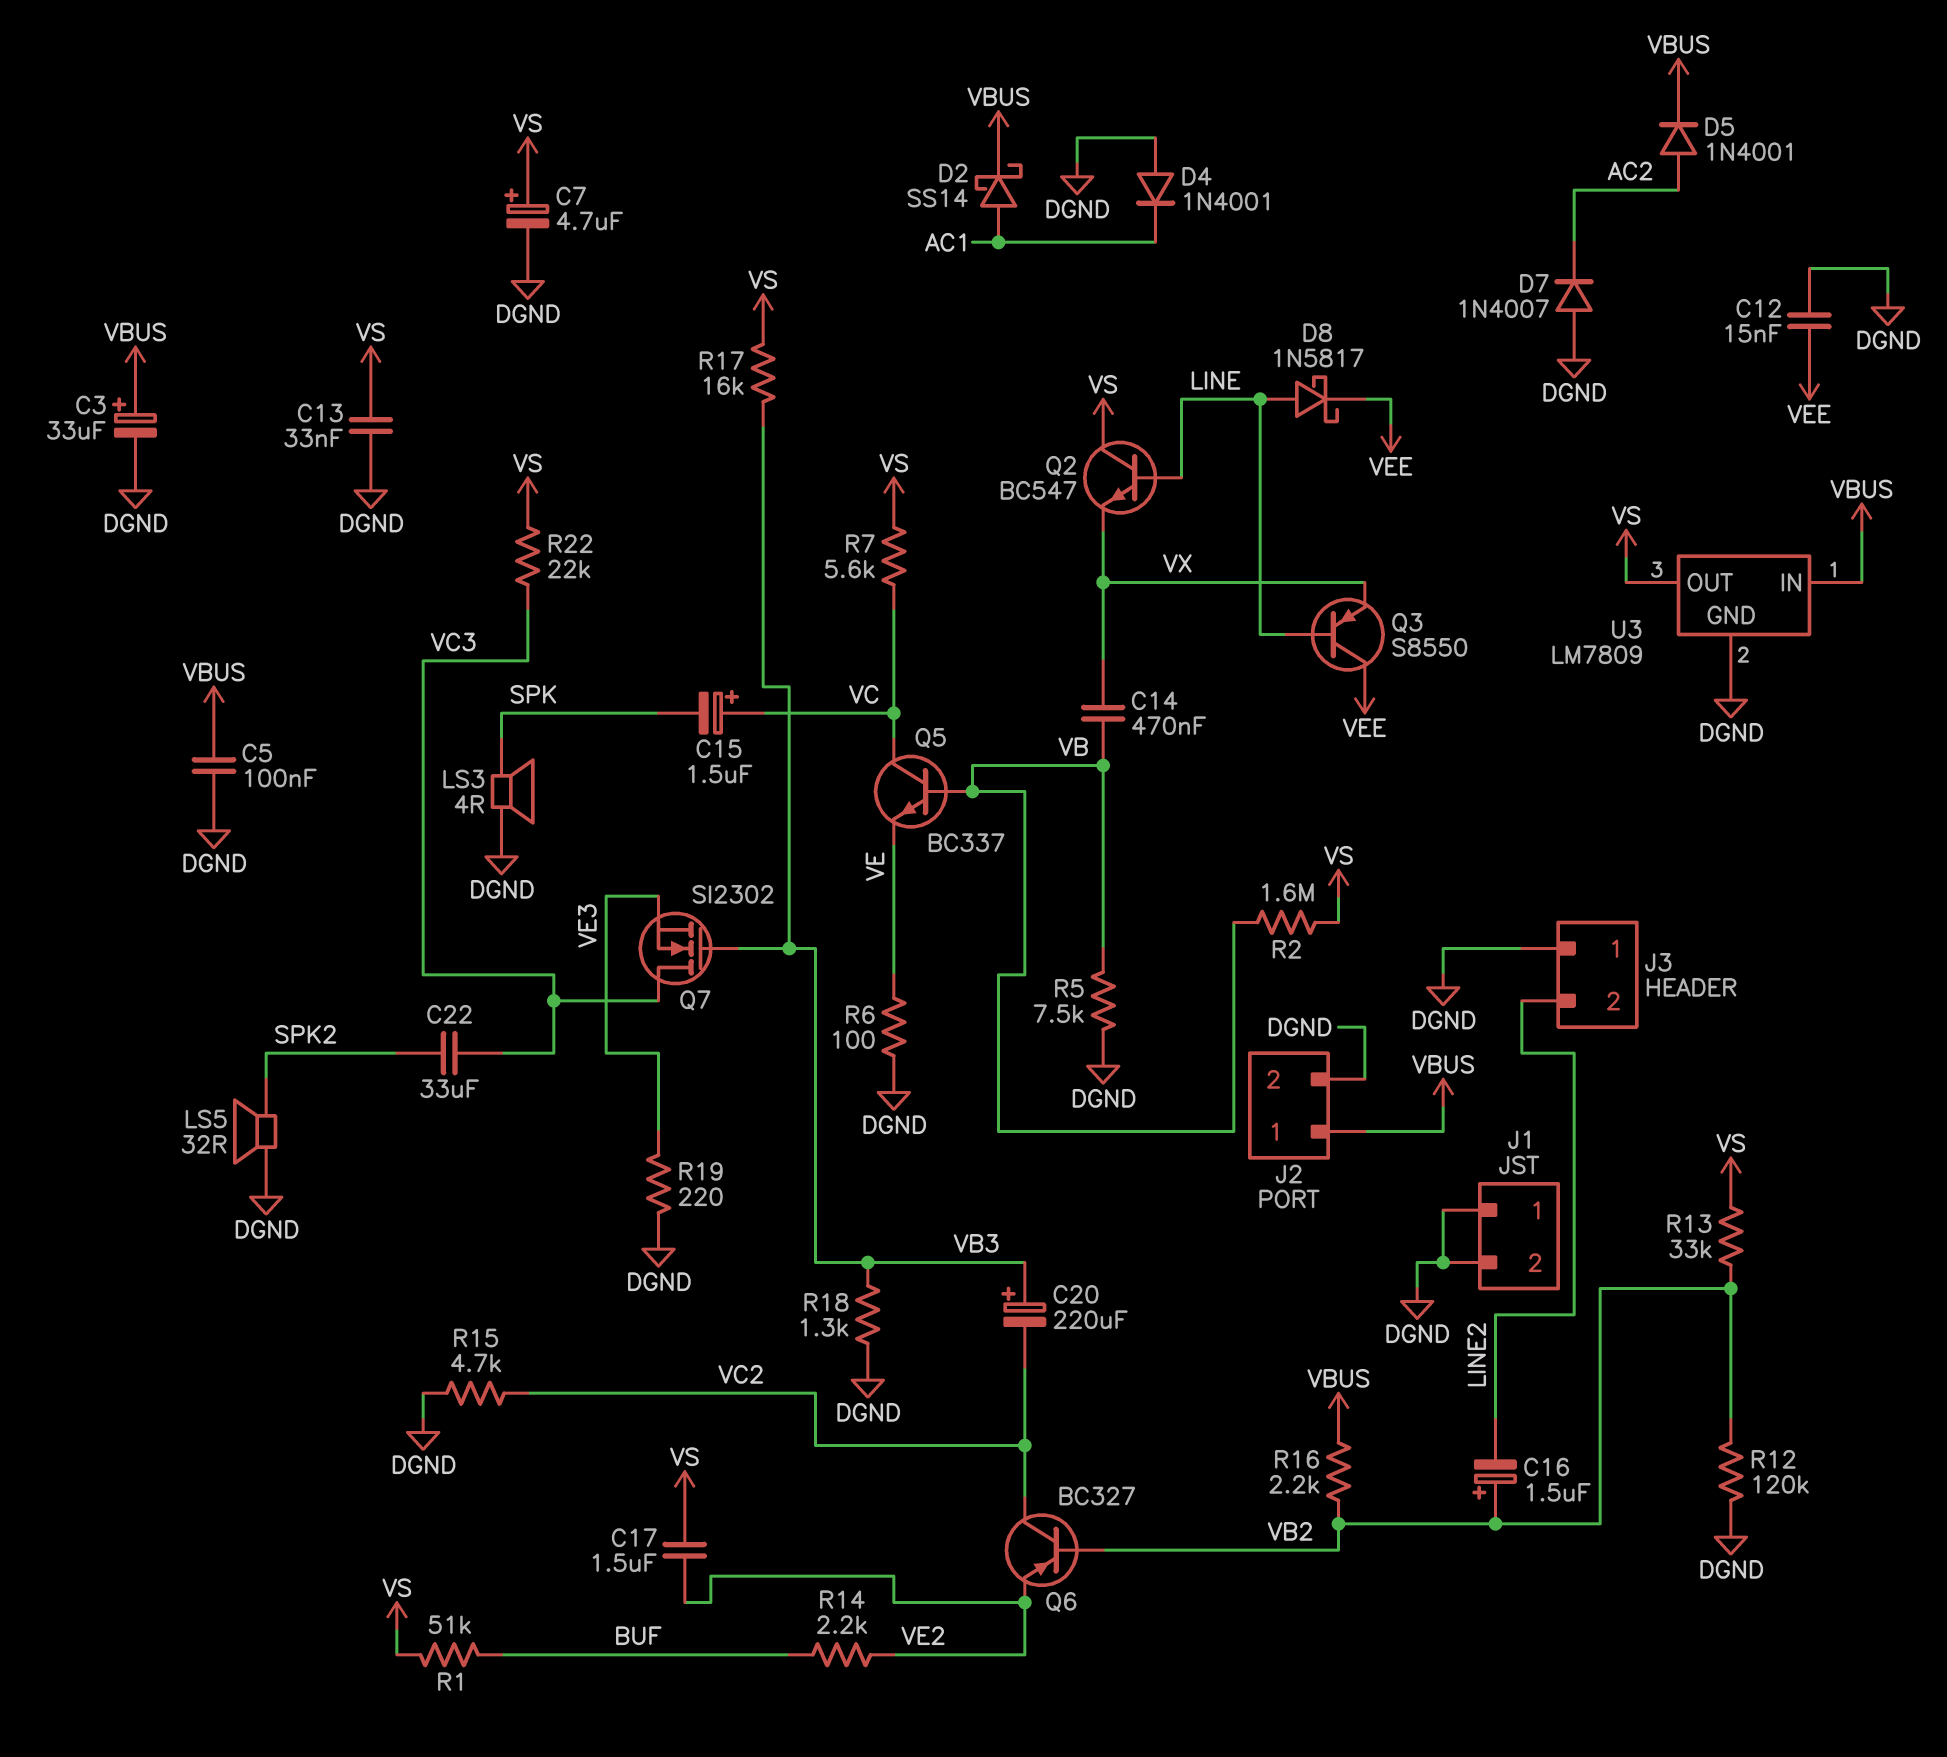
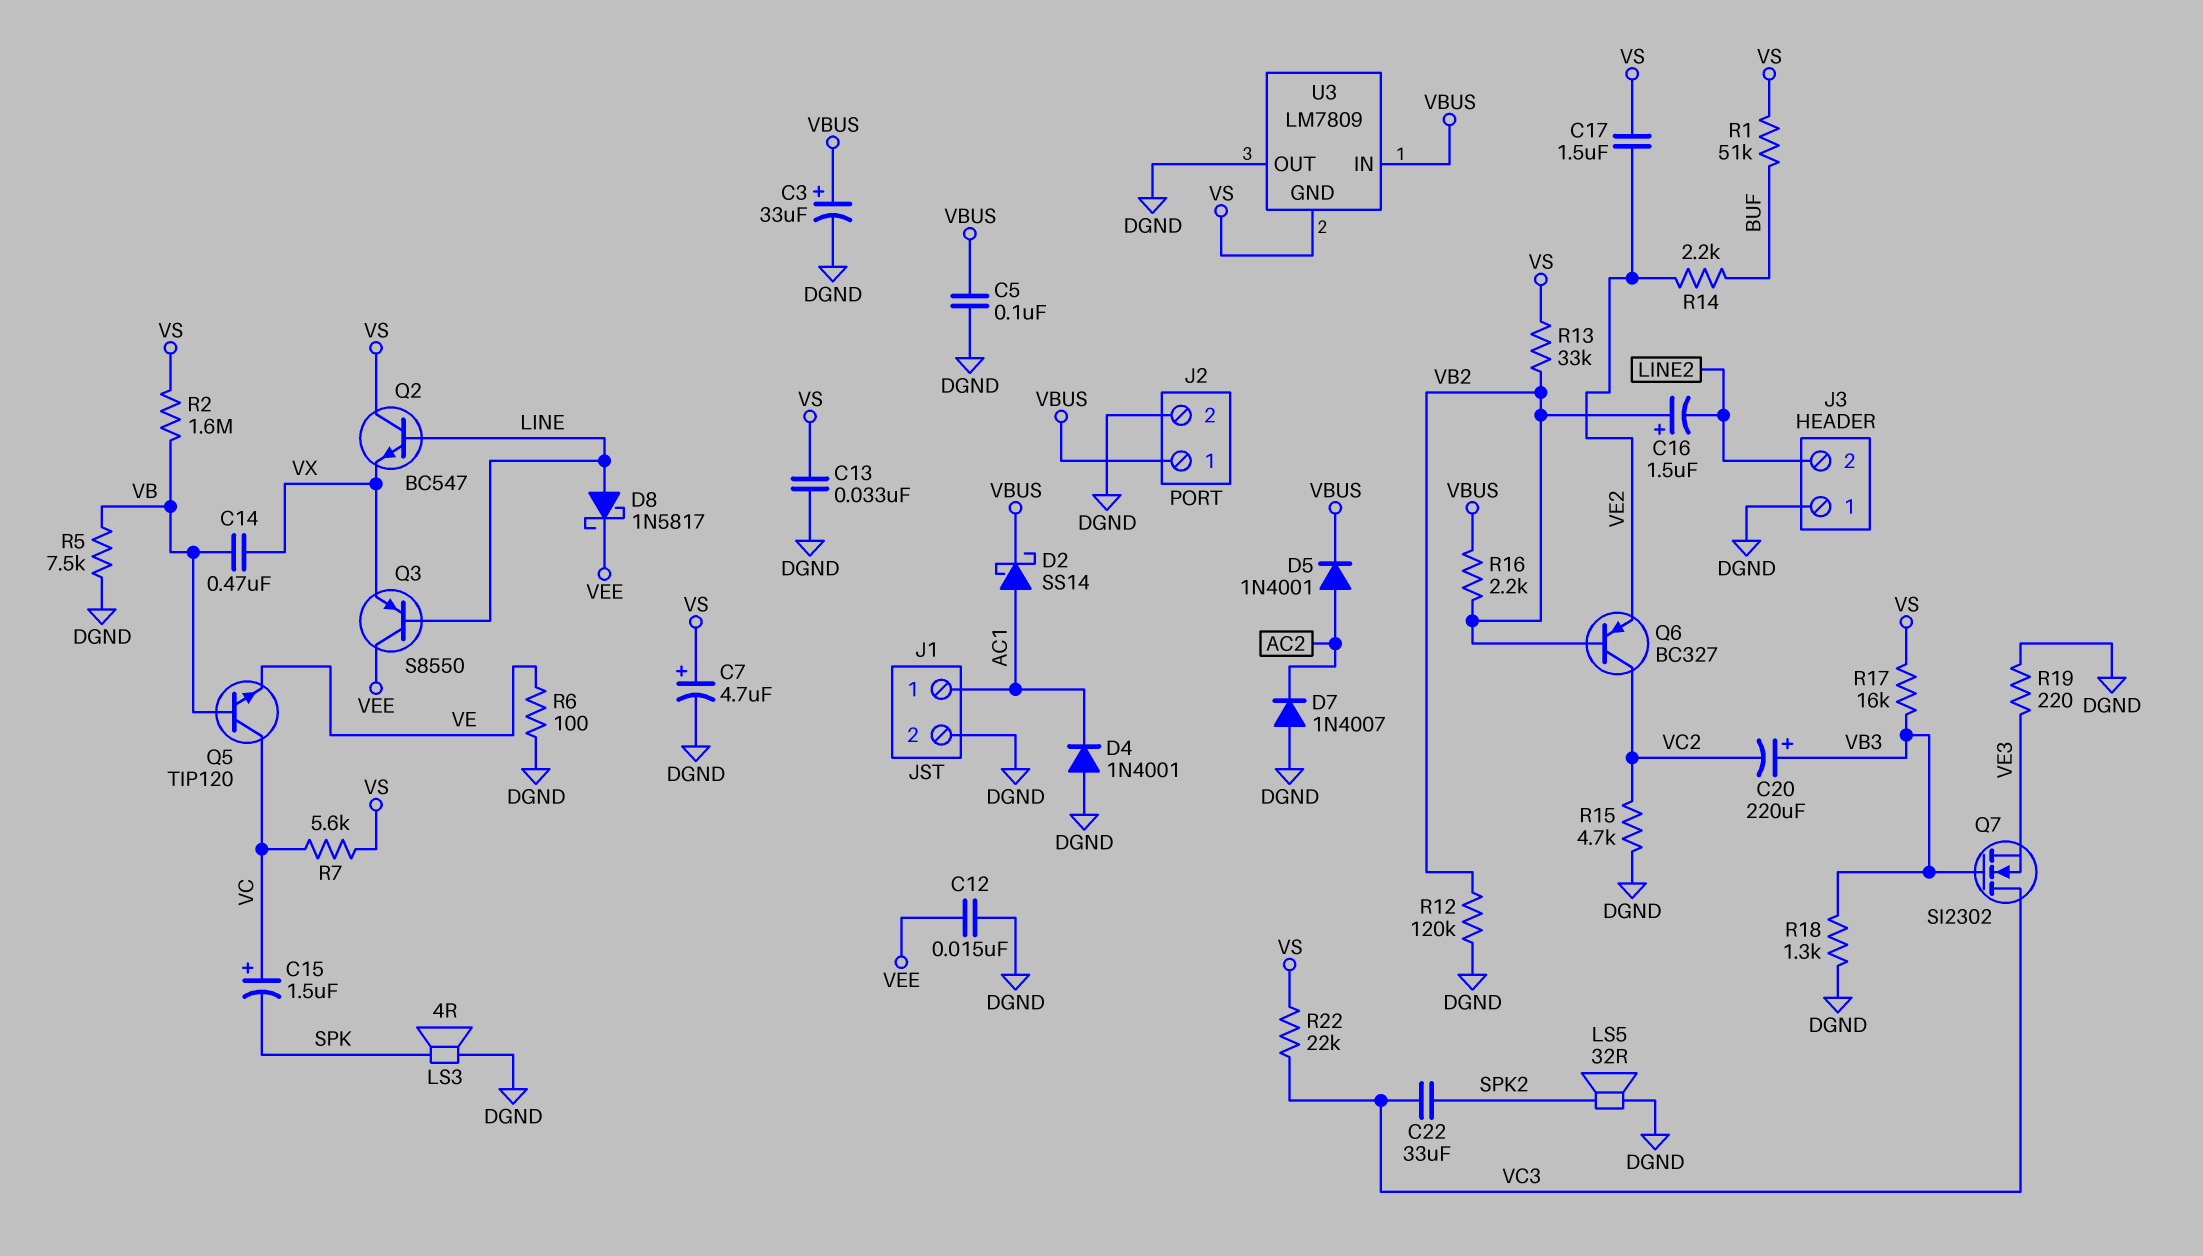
J1 pin 1: DGND -> AC1
Q5: NPN BC337 (B VB, C VC, E VE) -> NPN TIP120 (B VB, C VC, E VE)
U3 pin GND: DGND -> VS
U3 pin OUT: VS -> DGND

